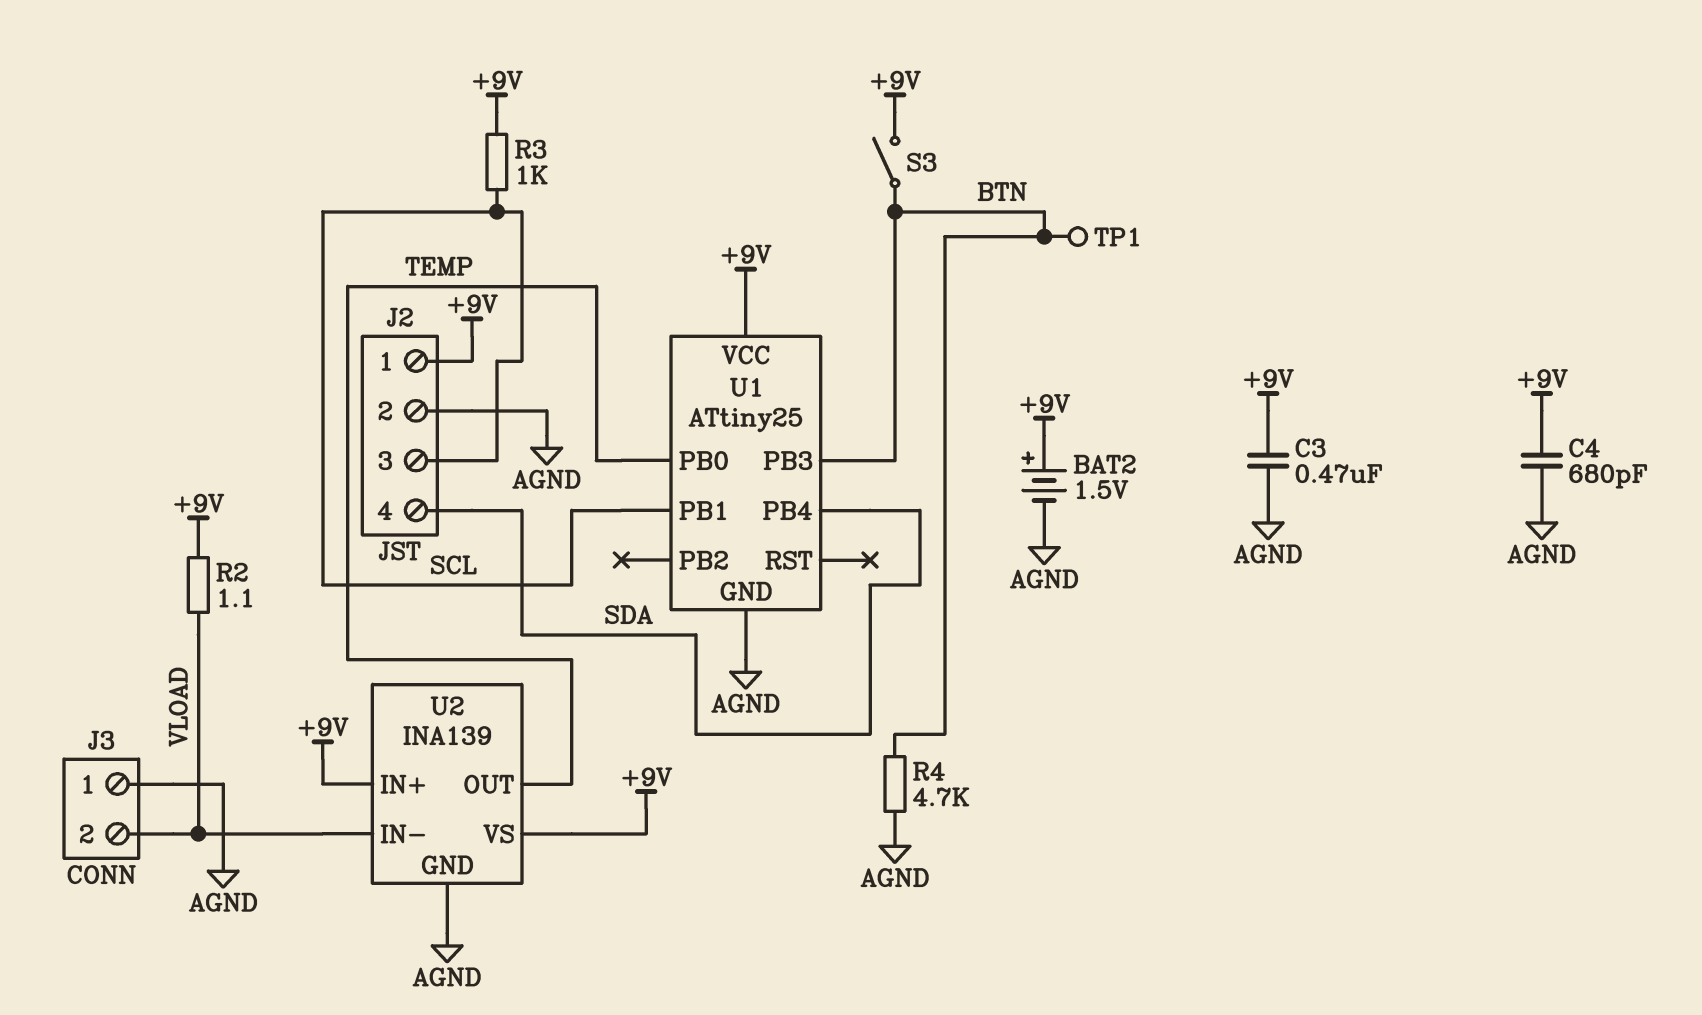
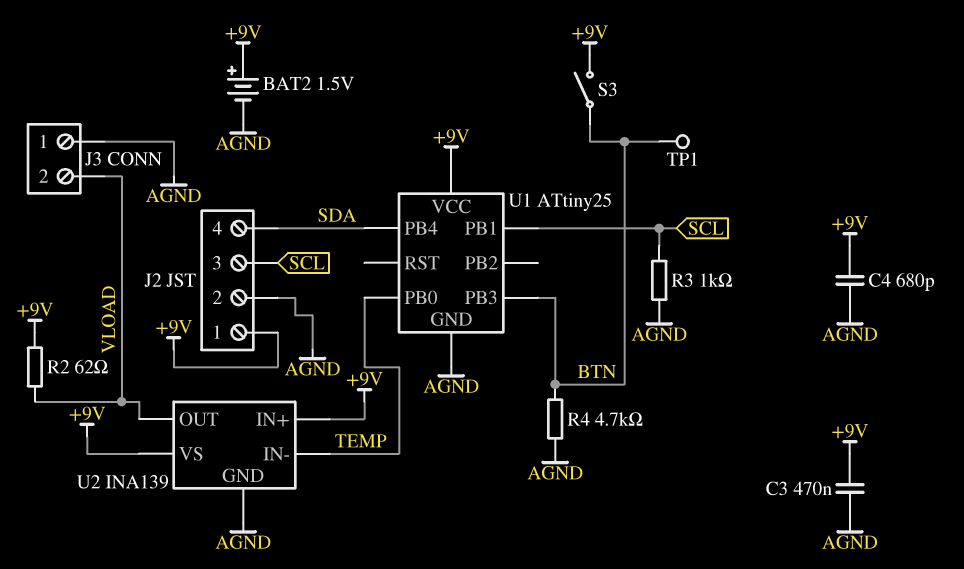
R2: 1.1 (+9V, VLOAD) -> 62 (+9V, VLOAD)
R3: 1k (+9V, SCL) -> 1k (AGND, SCL)
U2 pin IN-: VLOAD -> TEMP
U2 pin OUT: TEMP -> VLOAD

